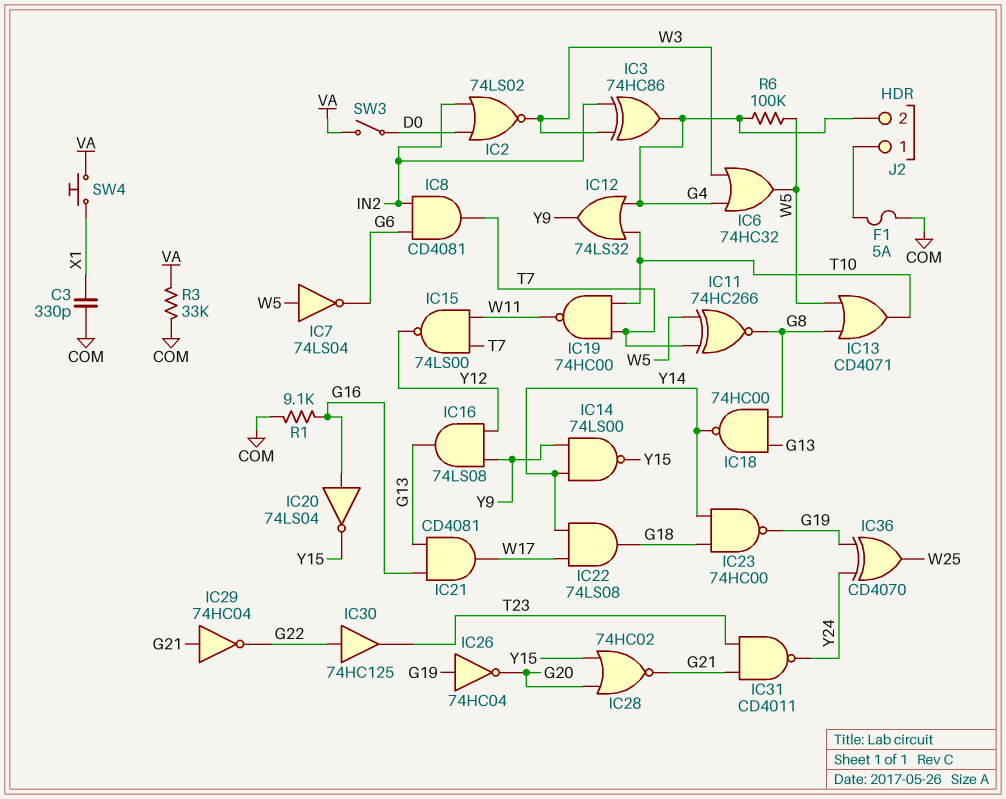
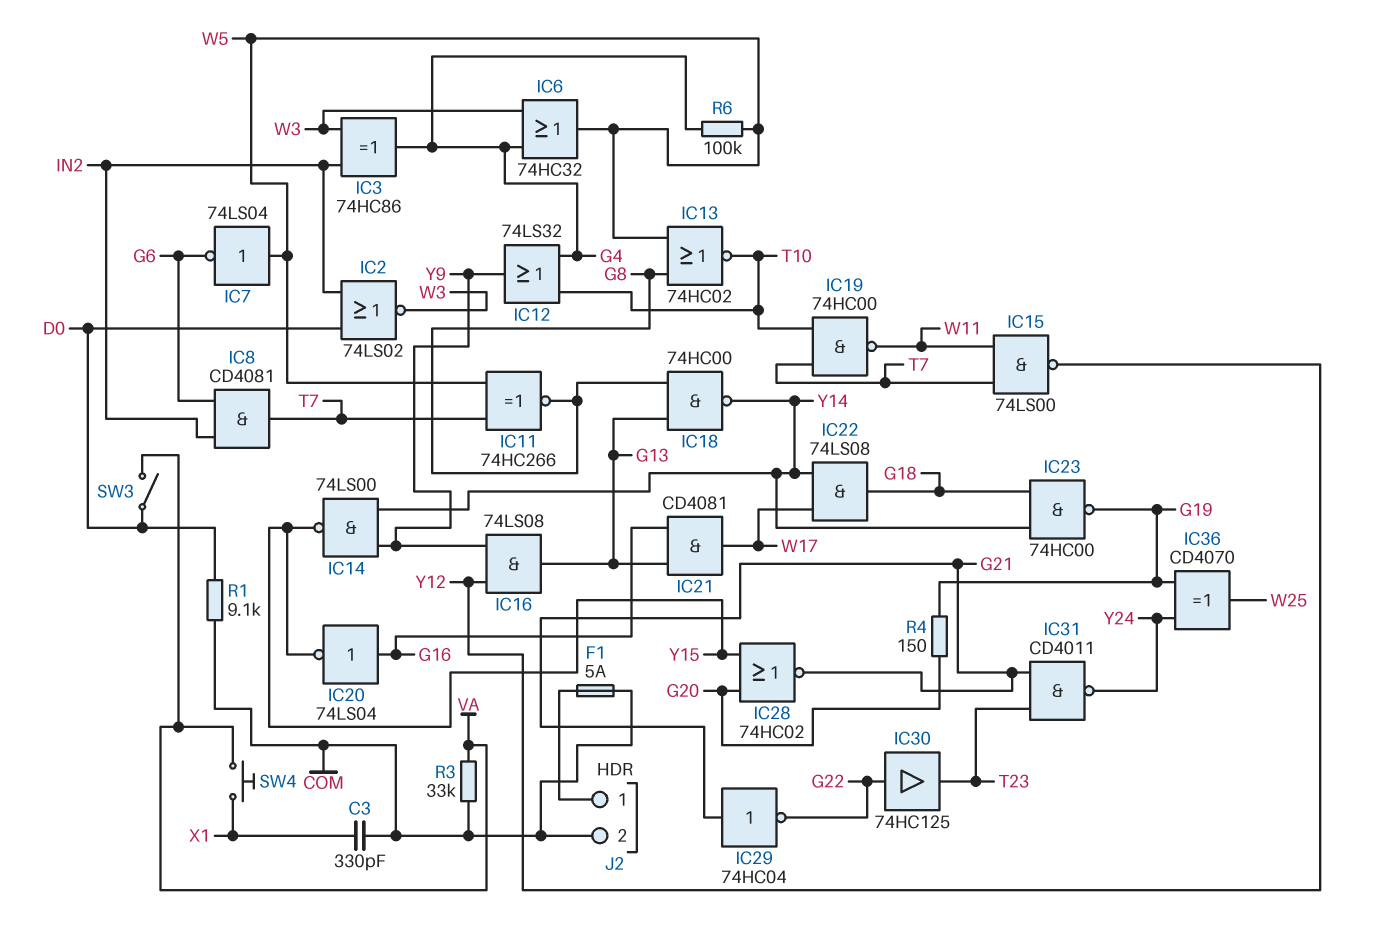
IC13: OR CD4071 (in G8, in W5, out T10) -> NOR 74HC02 (in G8, in W5, out T10)
IC26: NOT 74HC04 (in G19, out G20) -> none
J2 pin 2: G4 -> COM
R1: 9.1k (COM, G16) -> 9.1k (COM, D0)
R4: none -> 150 (G19, G20)

